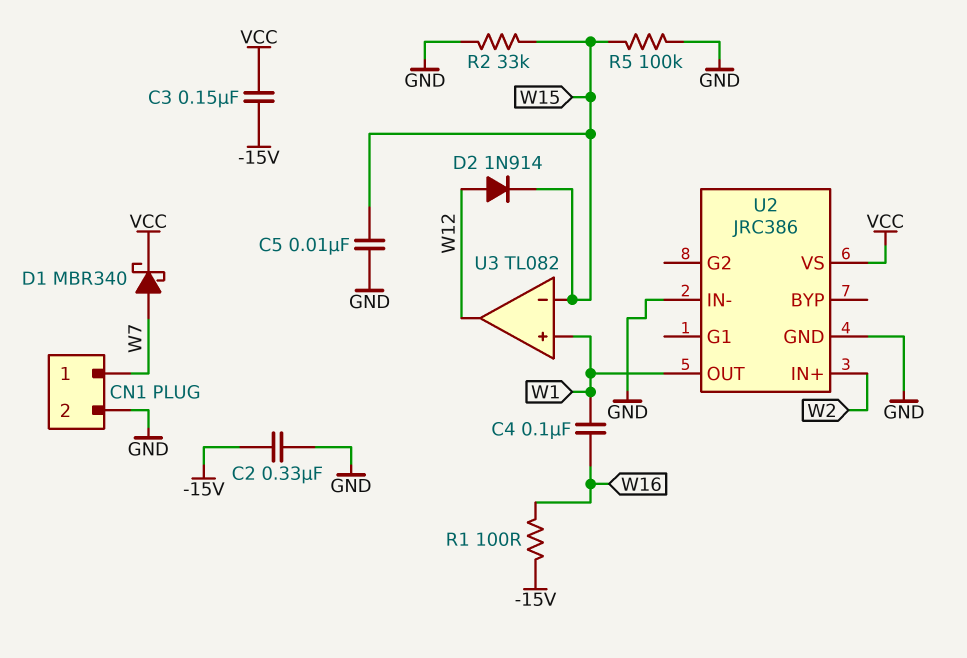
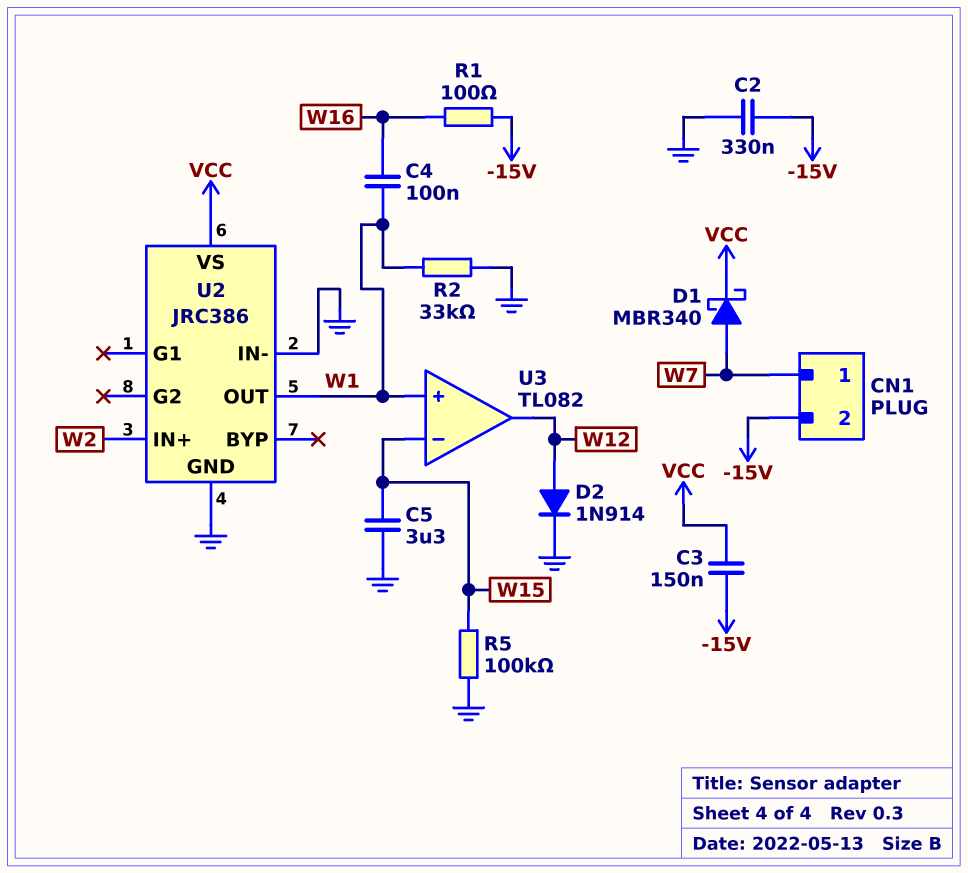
C5: 10nF (GND, W15) -> 3.3uF (GND, W15)
CN1 pin 2: GND -> -15V
D2: diode 1N914 (A W12, K W15) -> diode 1N914 (A W12, K GND)
R2: 33k (GND, W15) -> 33k (GND, W1)

